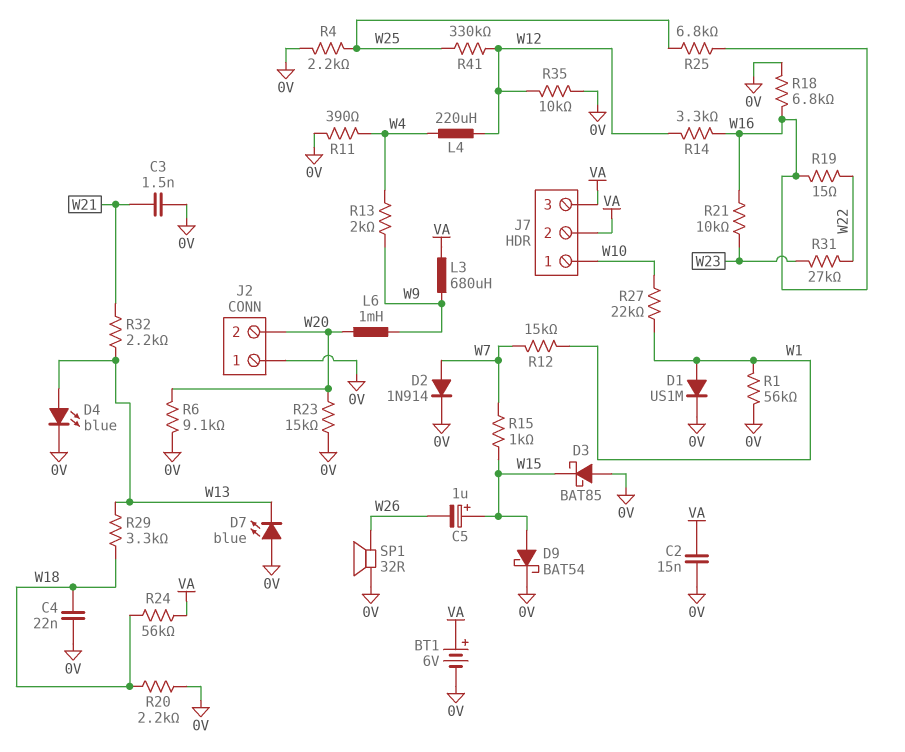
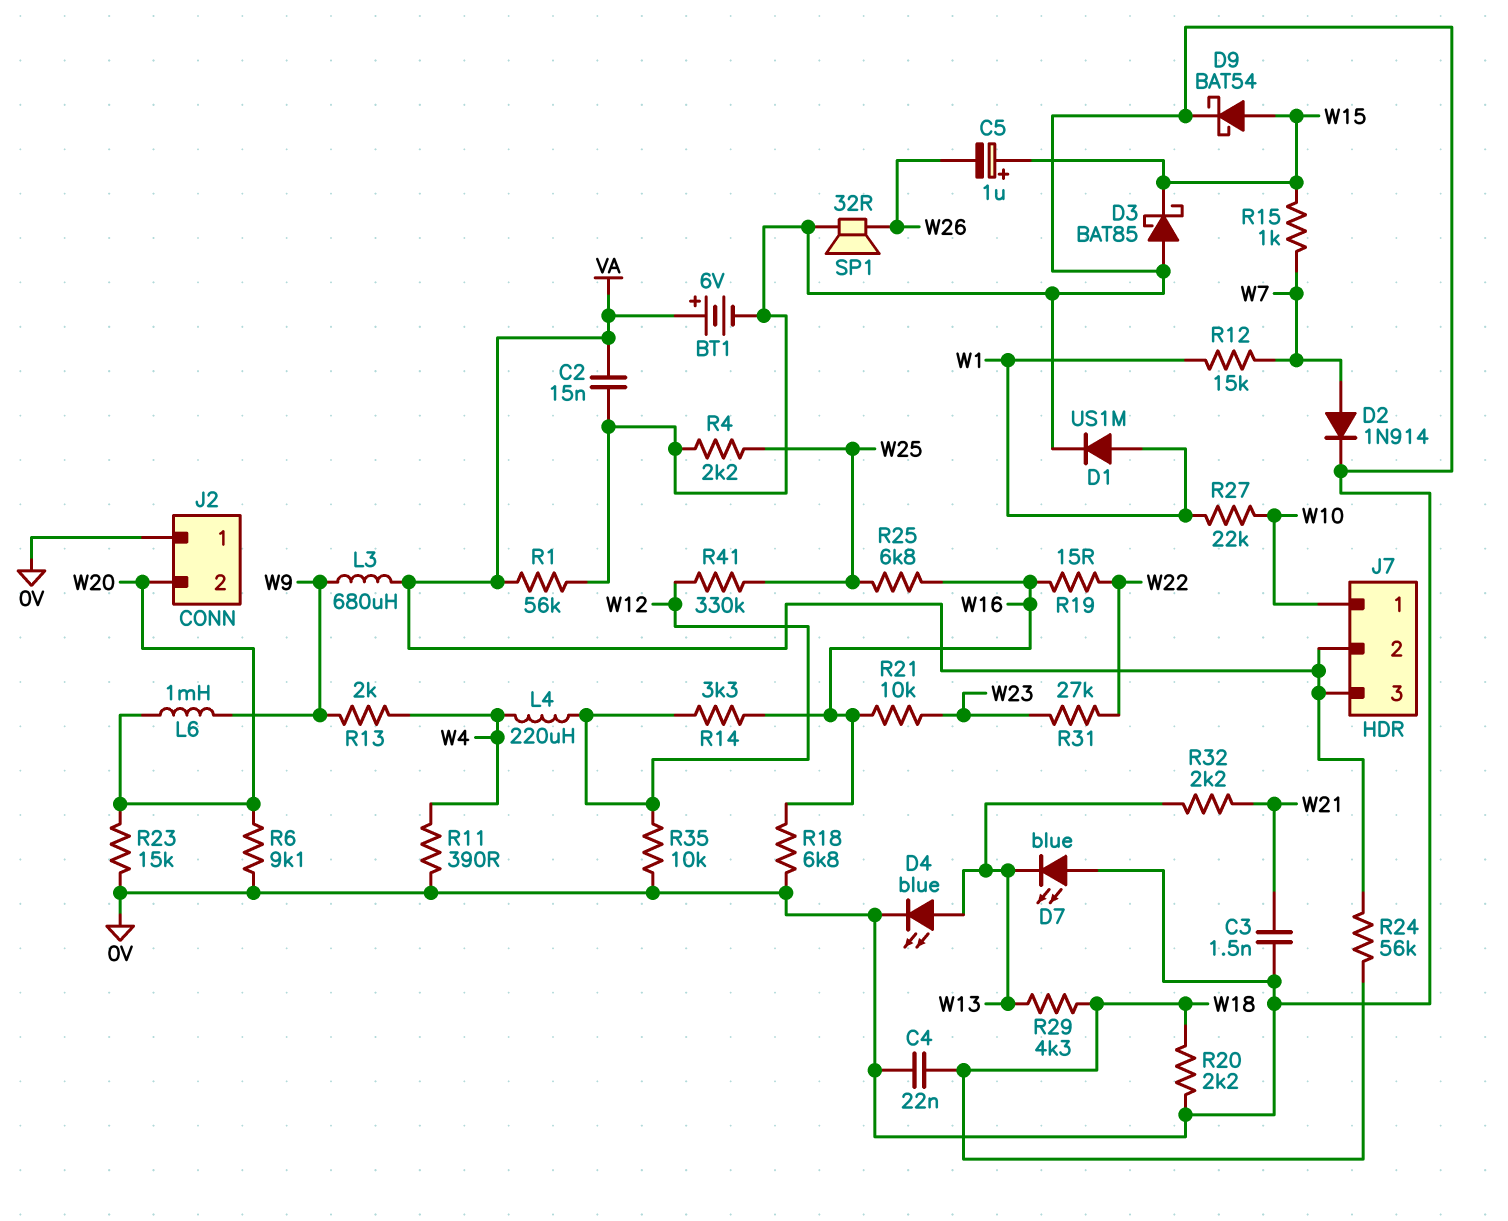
R1: 56k (0V, W1) -> 56k (0V, VA)
R29: 3.3k (W13, W18) -> 4.3k (W13, W18)

